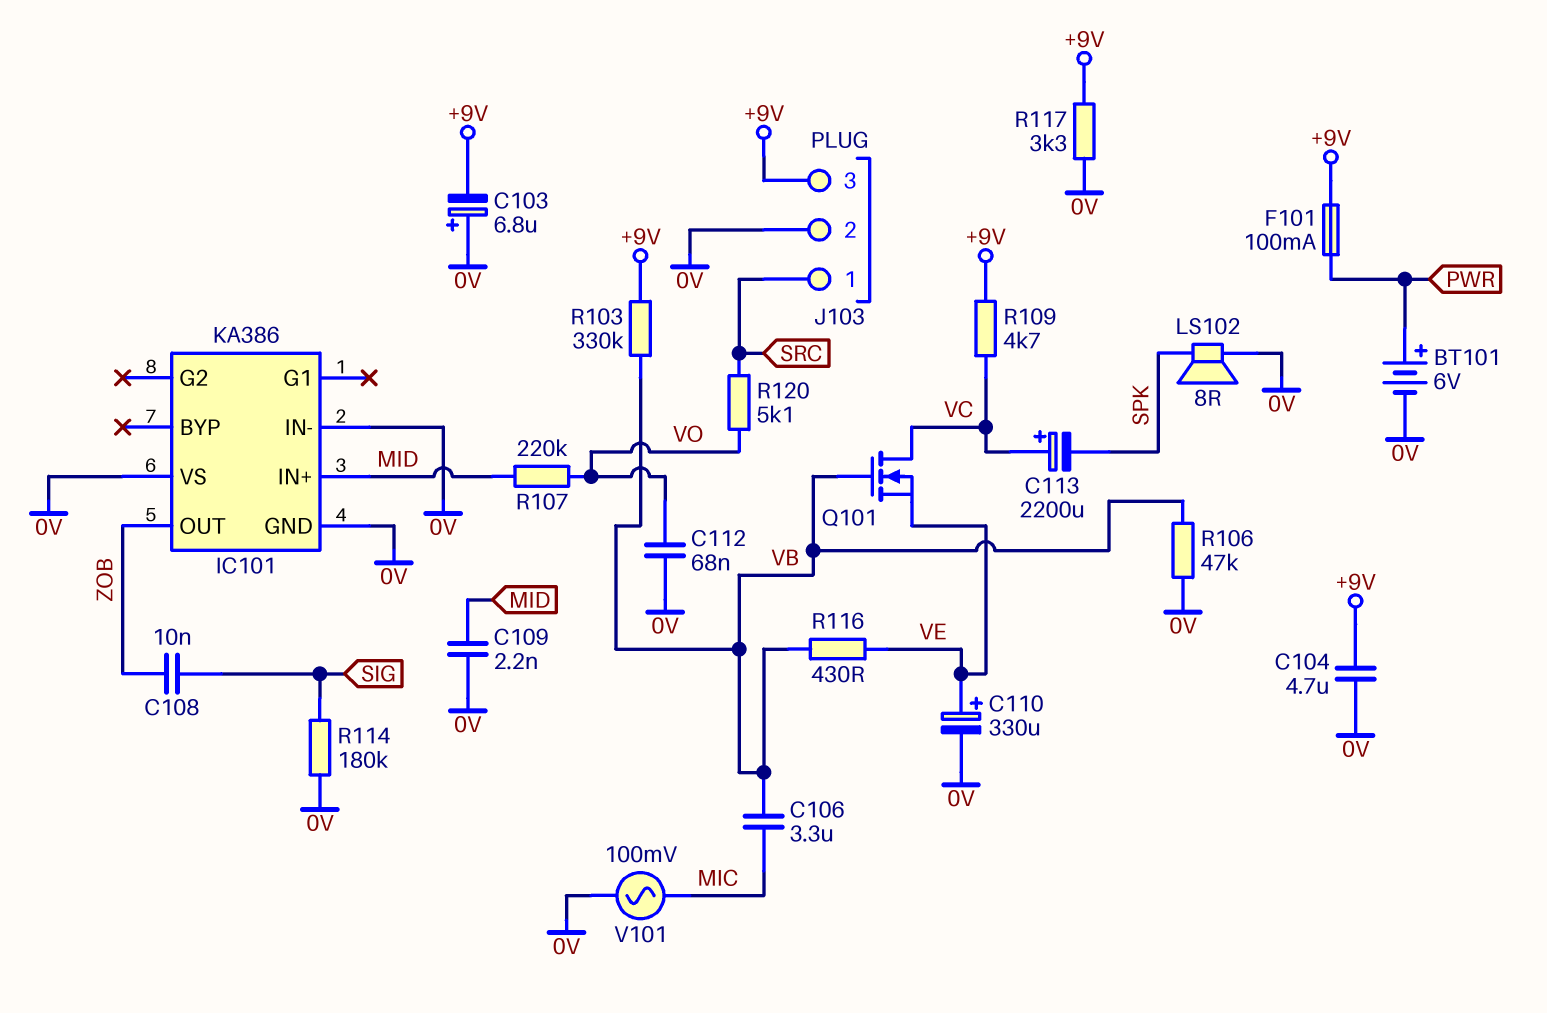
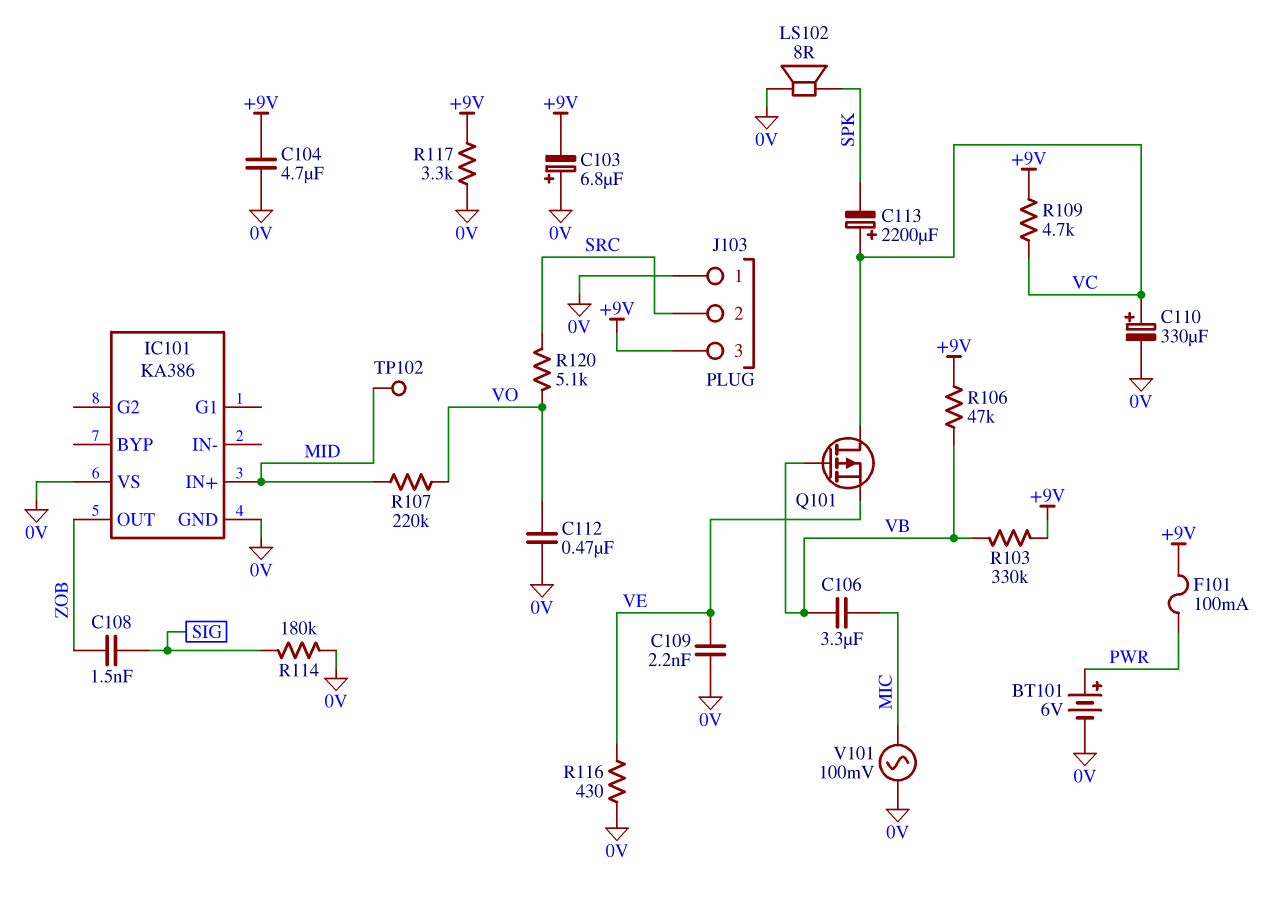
C108: 10nF (SIG, ZOB) -> 1.5nF (SIG, ZOB)
C109: 2.2nF (0V, MID) -> 2.2nF (0V, VE)
C110: 330uF (plus VE, minus 0V) -> 330uF (plus VC, minus 0V)
C112: 68nF (0V, VO) -> 470nF (0V, VO)
IC101 pin IN-: 0V -> none
J103 pin 1: SRC -> 0V
J103 pin 2: 0V -> SRC
Q101: NMOS (G VB, D VC, S VE) -> PMOS (G VB, D VC, S VE)
R106: 47k (0V, VB) -> 47k (+9V, VB)
R116: 430 (VB, VE) -> 430 (0V, VE)
TP102: none -> test point (MID)

